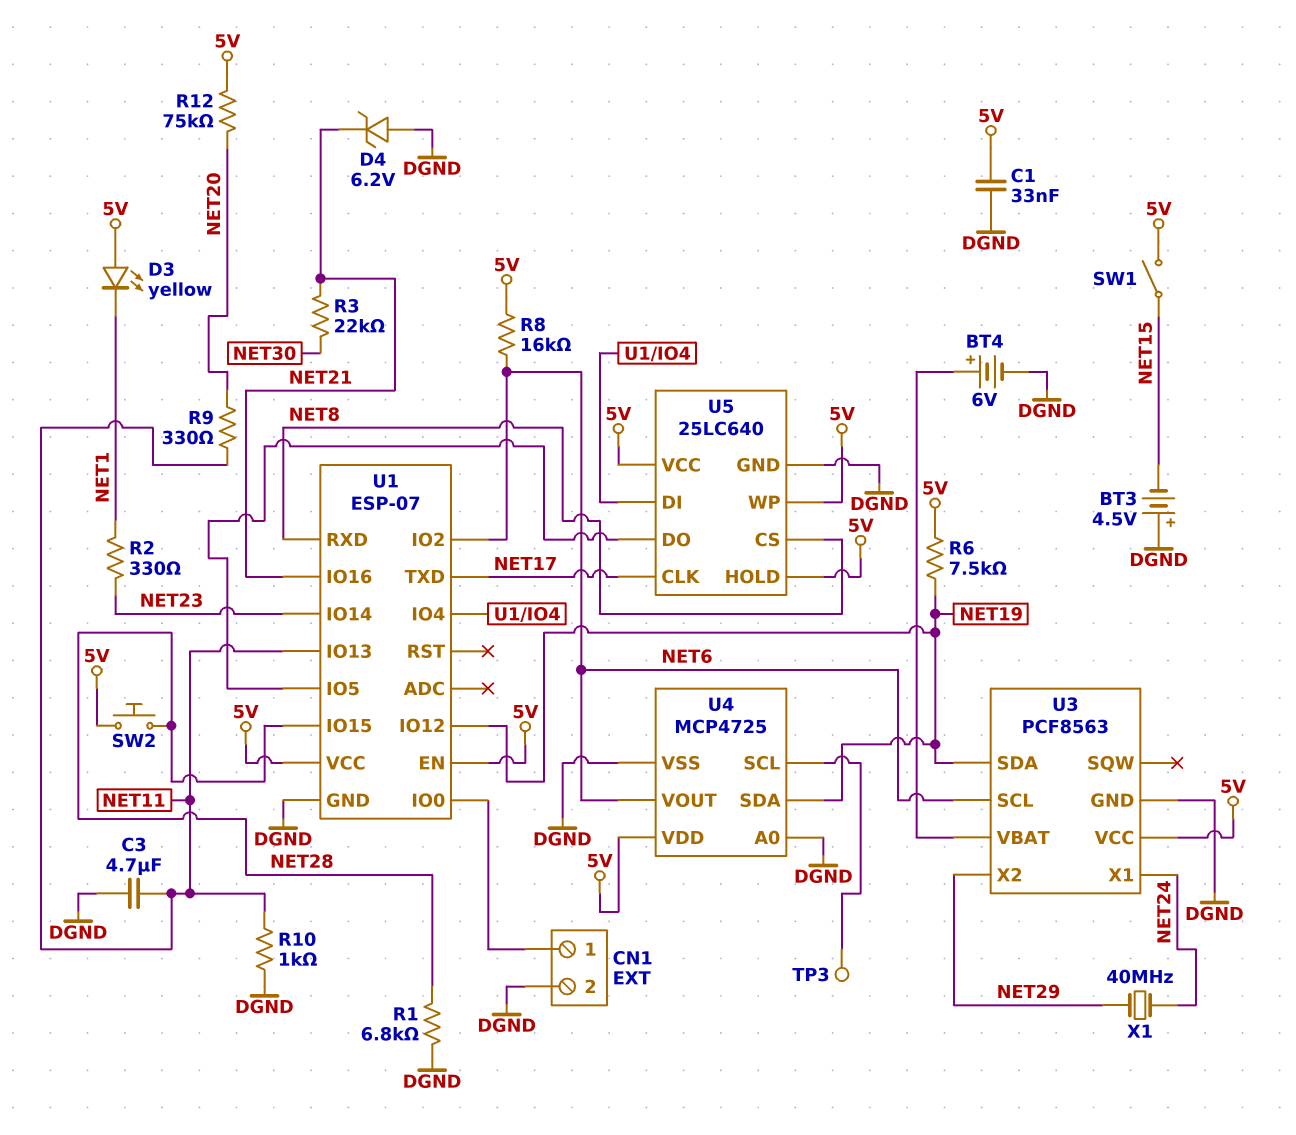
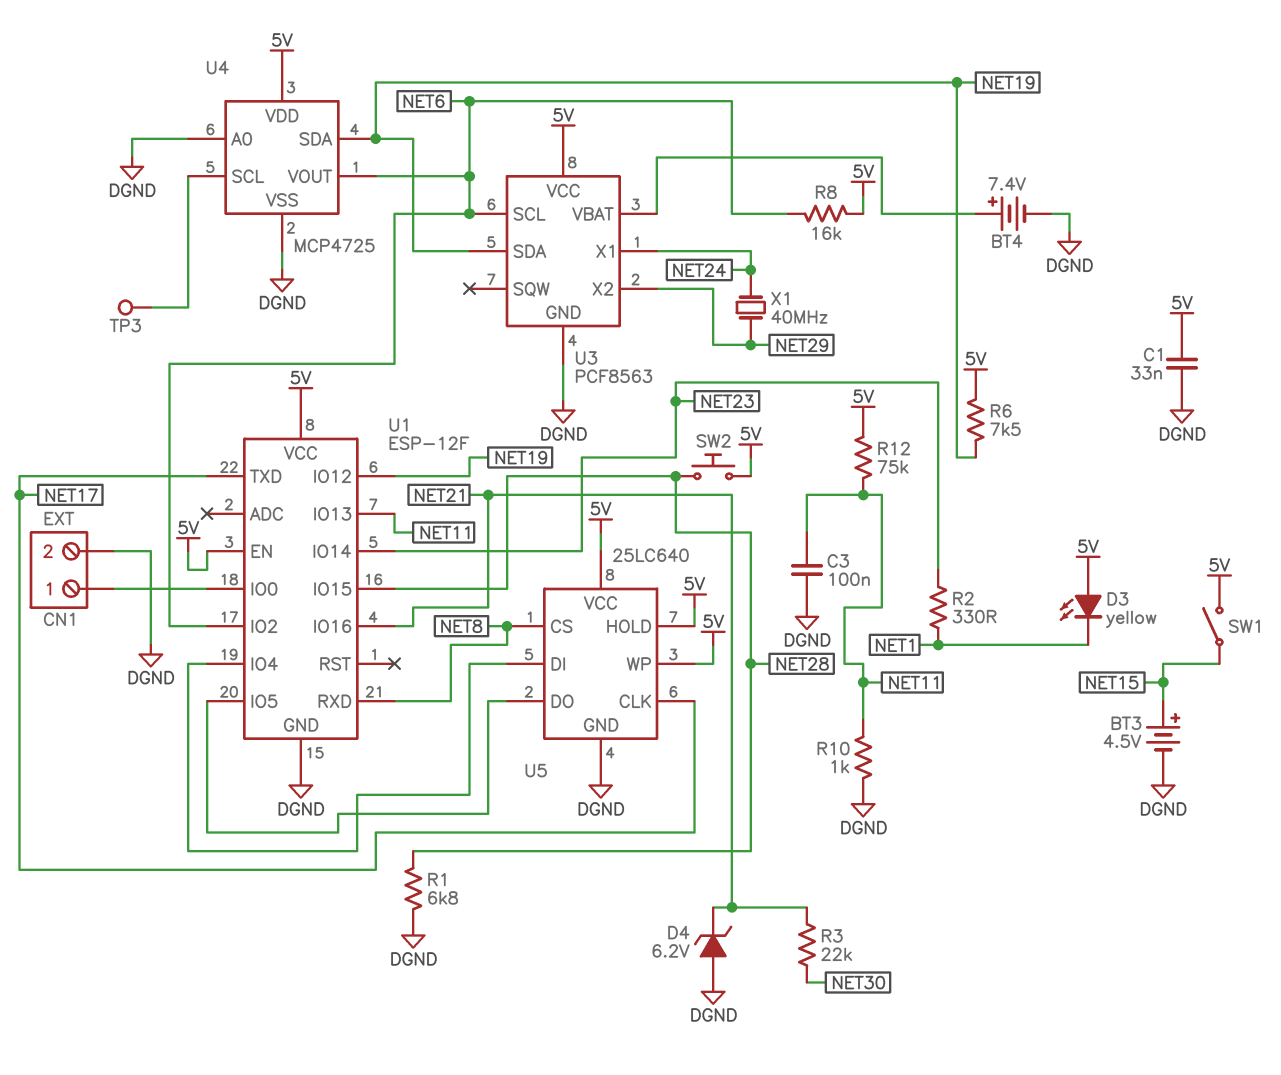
BT3: 4.5V (plus DGND, minus NET15) -> 4.5V (plus NET15, minus DGND)
BT4: 6V (plus U3/VBAT, minus DGND) -> 7.4V (plus U3/VBAT, minus DGND)
C3: 4.7uF (DGND, NET11) -> 100nF (DGND, NET11)
R9: 330 (NET11, NET20) -> none
R12: 75k (5V, NET20) -> 75k (5V, NET11)
U1: ESP-07 -> ESP-12F

